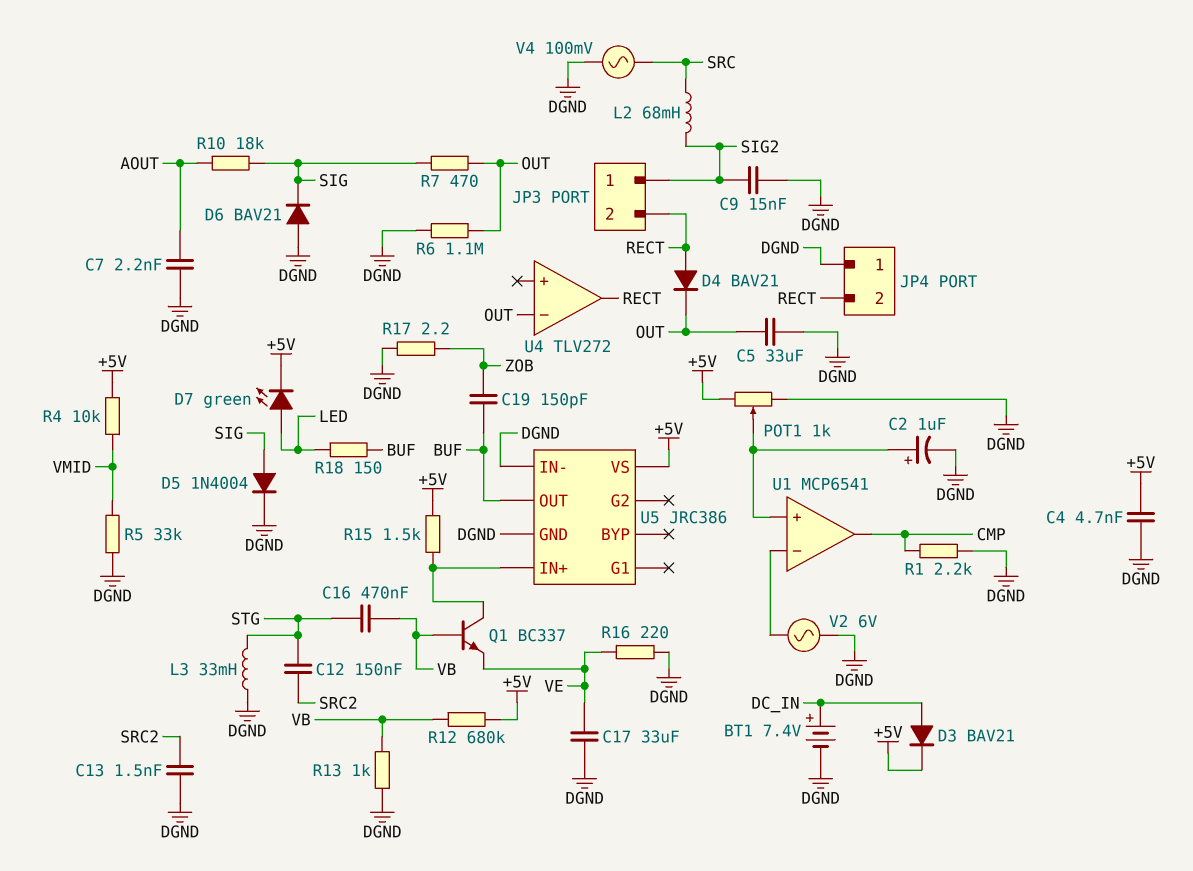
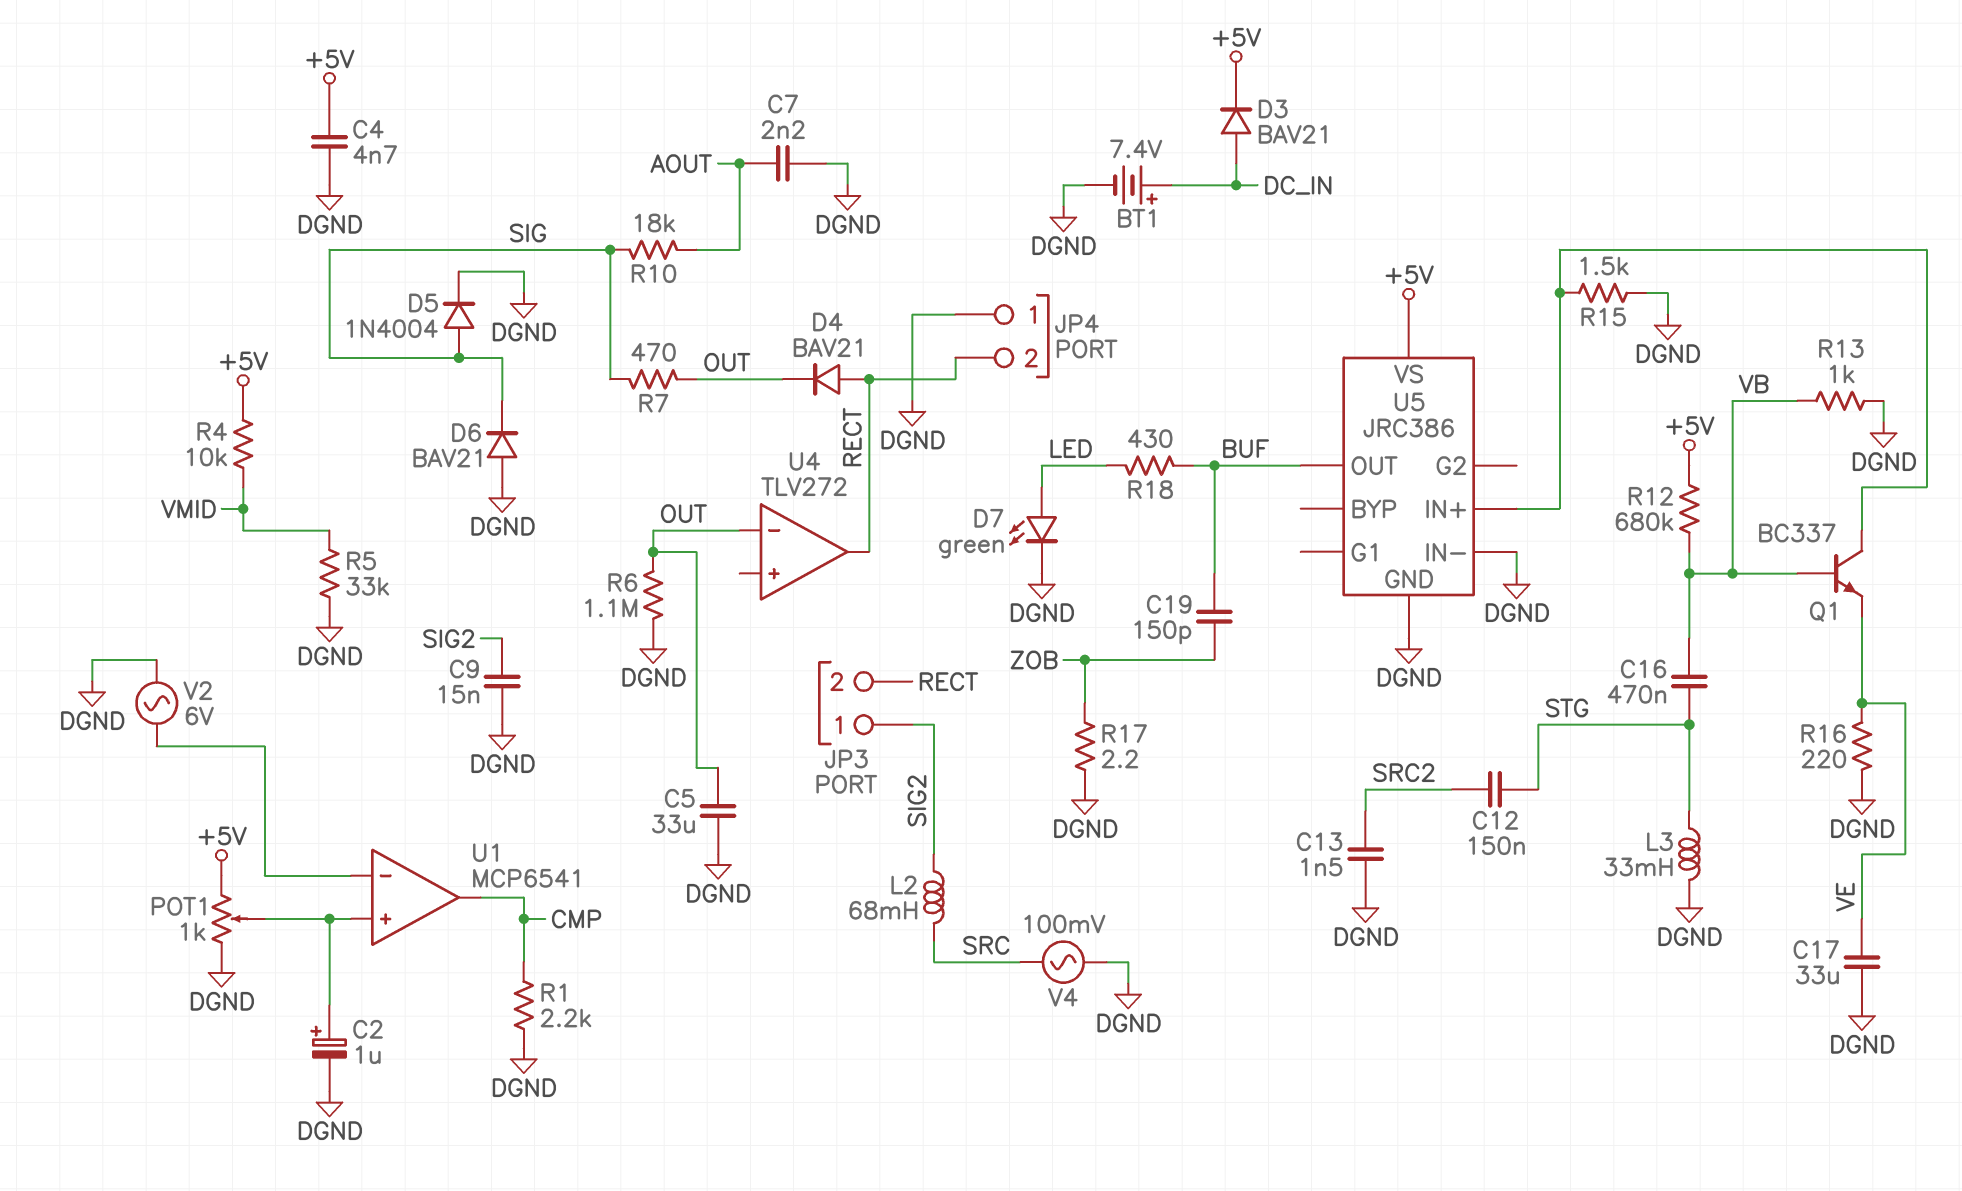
D7: LED green (A LED, K +5V) -> LED green (A LED, K DGND)
R15: 1.5k (+5V, U5/IN+) -> 1.5k (DGND, U5/IN+)
R18: 150 (BUF, LED) -> 430 (BUF, LED)

